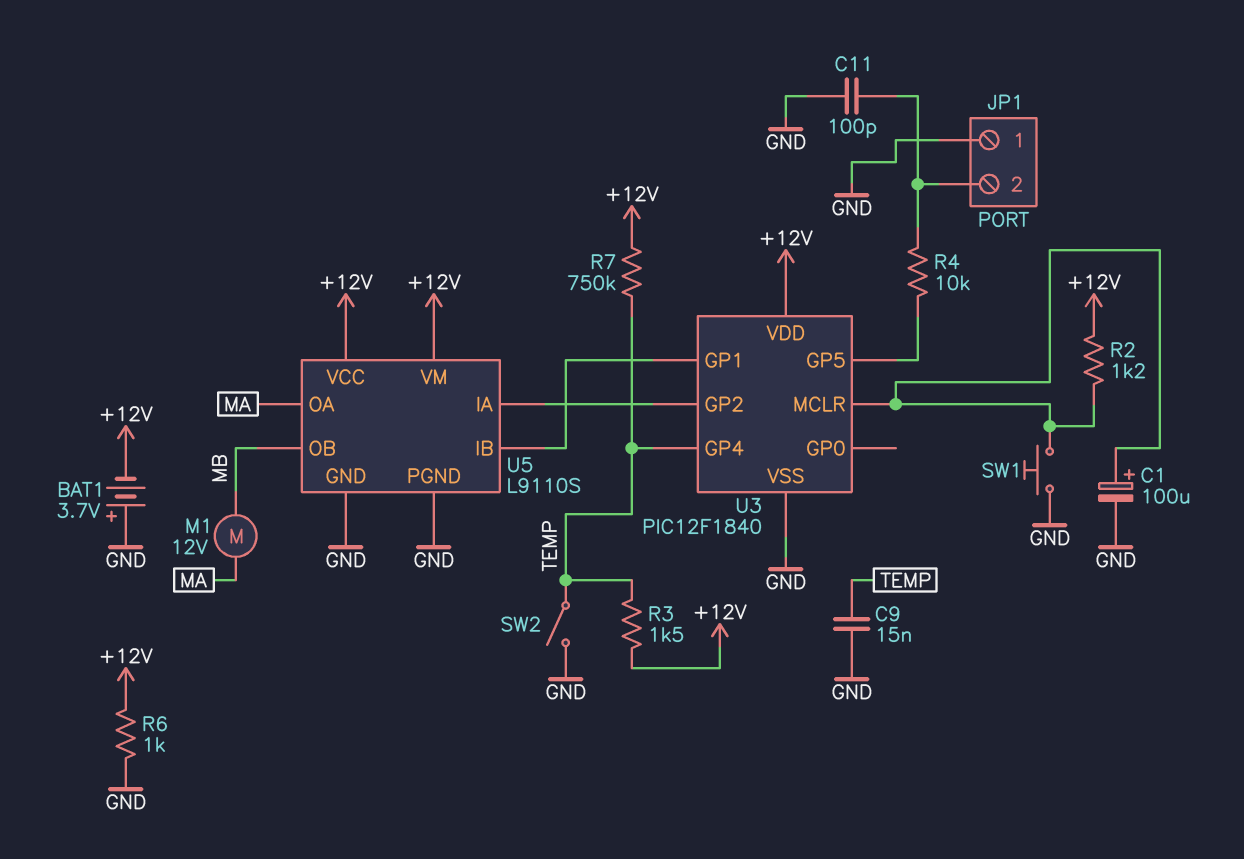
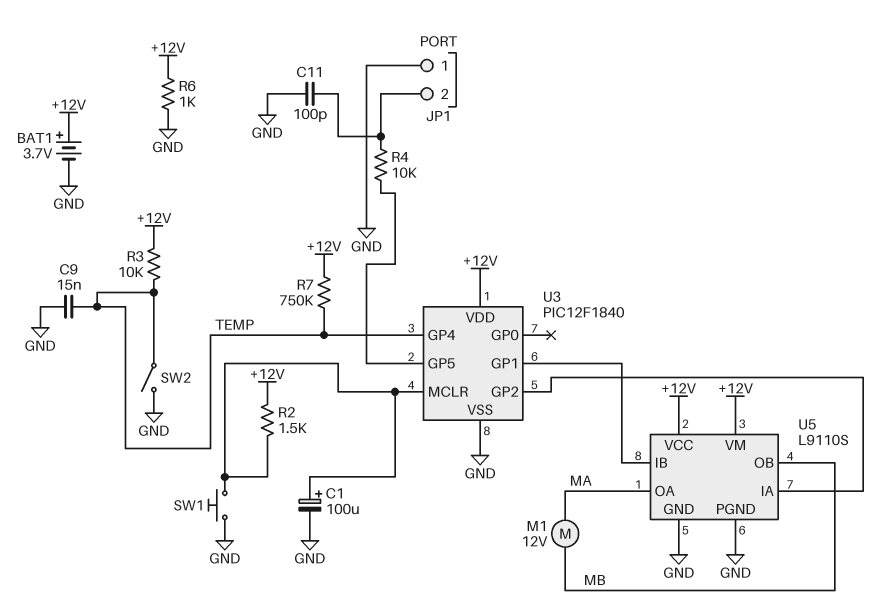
BAT1: 3.7V (plus GND, minus +12V) -> 3.7V (plus +12V, minus GND)
R2: 1.2k (+12V, U3/MCLR) -> 1.5k (+12V, U3/MCLR)
R3: 1.5k (+12V, TEMP) -> 10k (+12V, TEMP)

